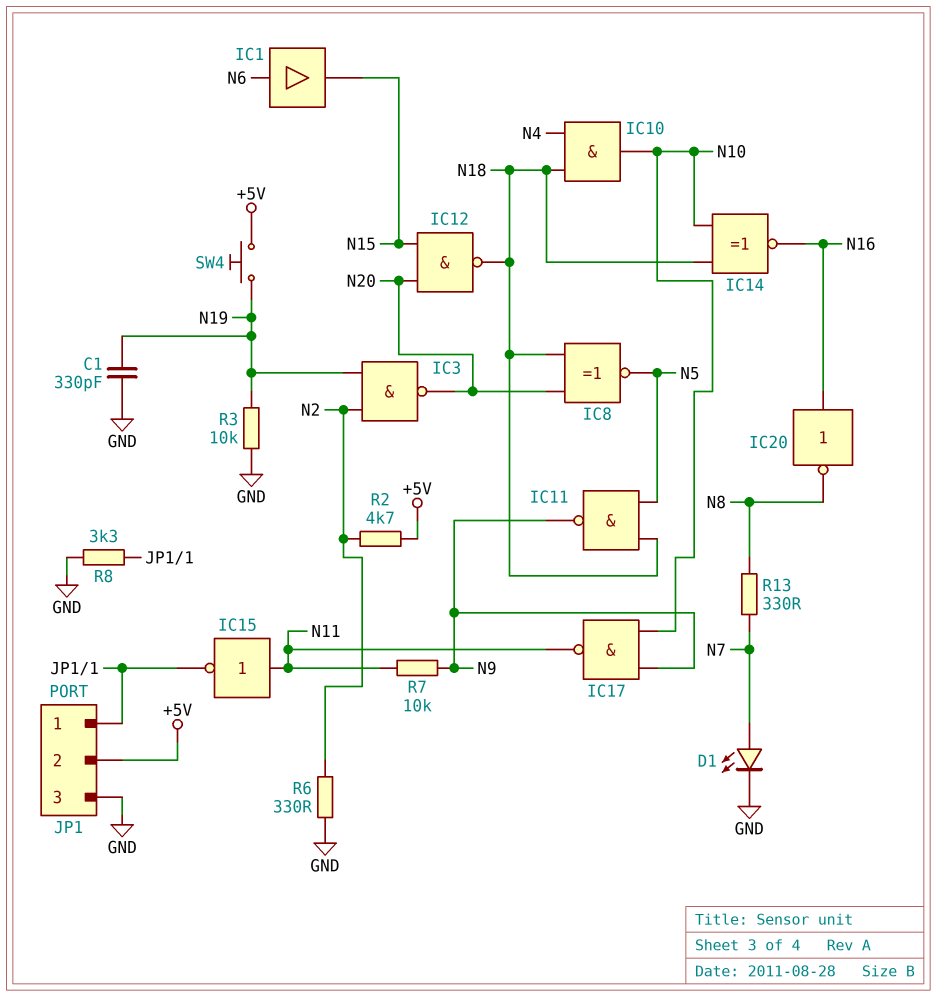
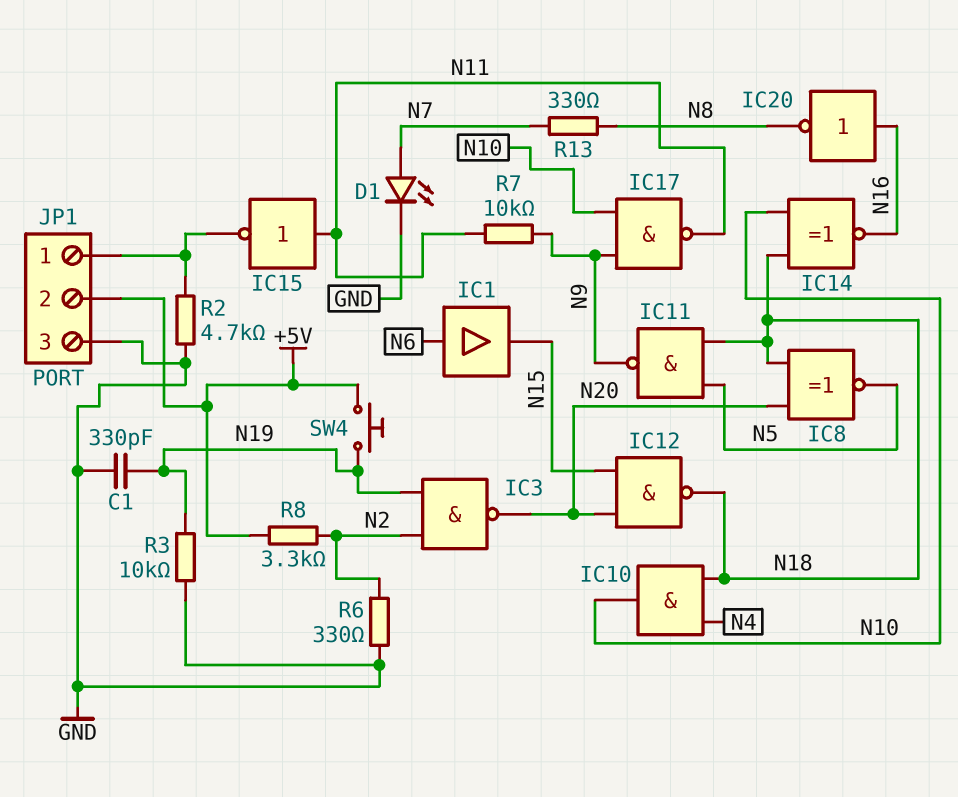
R2: 4.7k (+5V, N2) -> 4.7k (GND, JP1/1)
R8: 3.3k (GND, JP1/1) -> 3.3k (+5V, N2)

